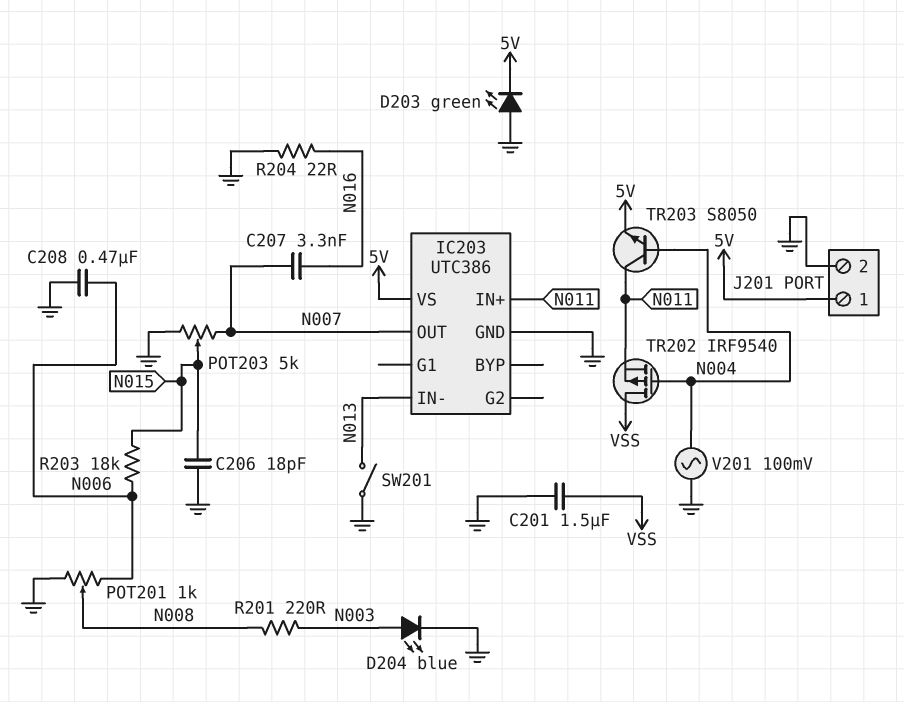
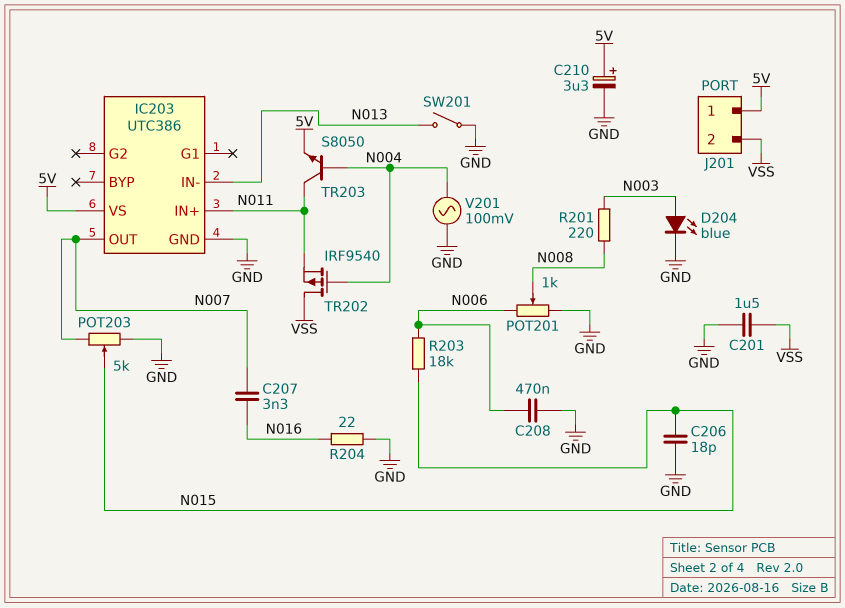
C210: none -> 3.3uF (plus 5V, minus GND)
D203: LED green (A GND, K 5V) -> none
J201 pin 2: GND -> VSS

